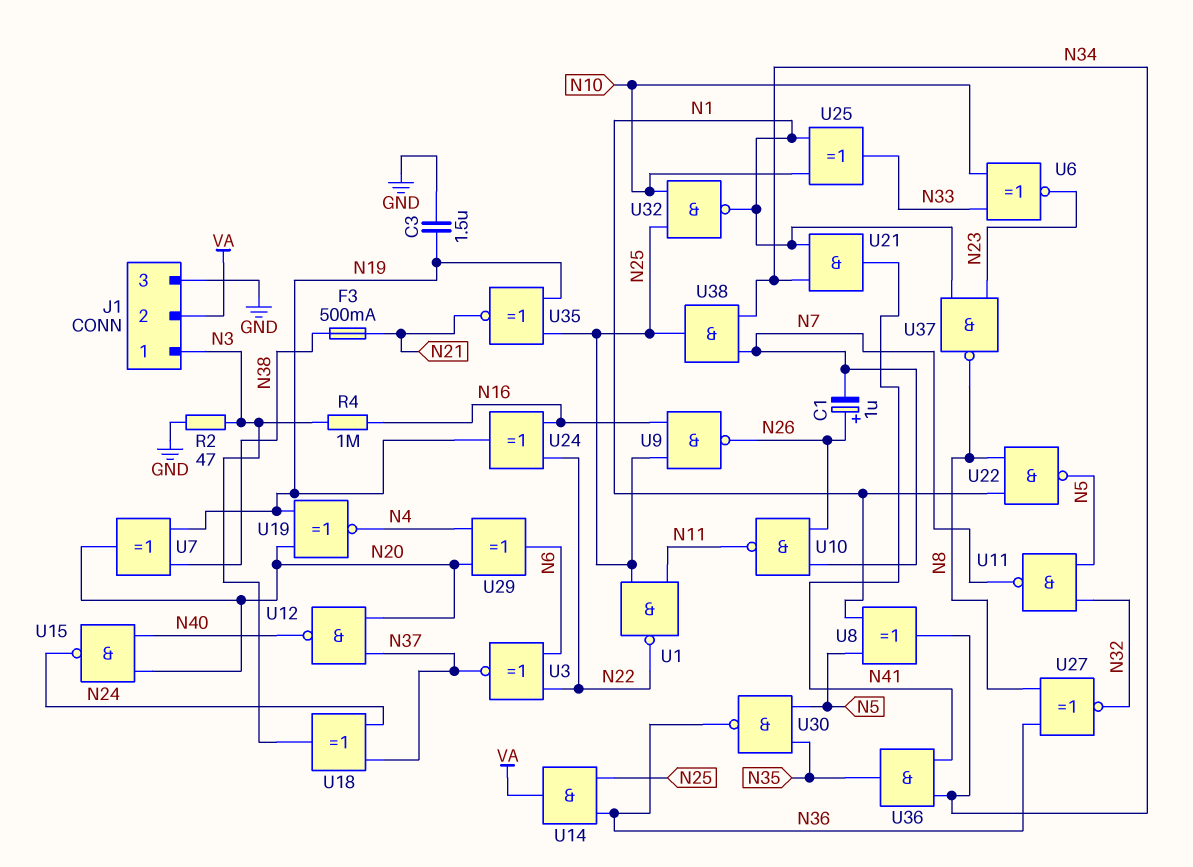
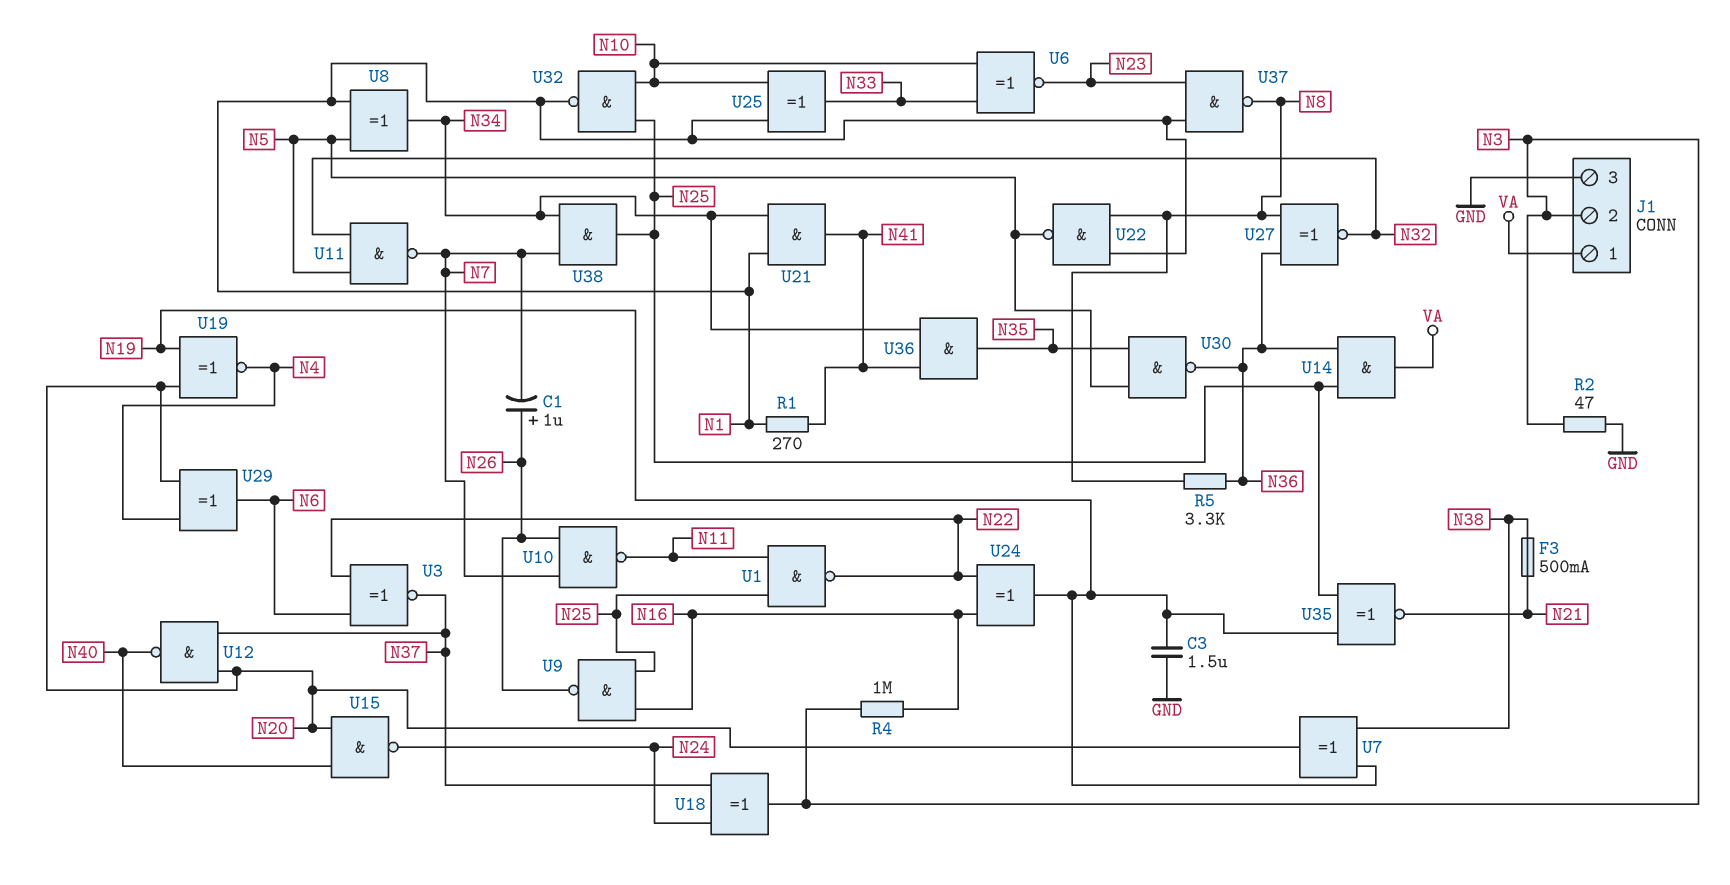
J1 pin 1: N3 -> VA
J1 pin 2: VA -> N3
R1: none -> 270 (N1, N41)
R5: none -> 3.3k (N8, N36)

